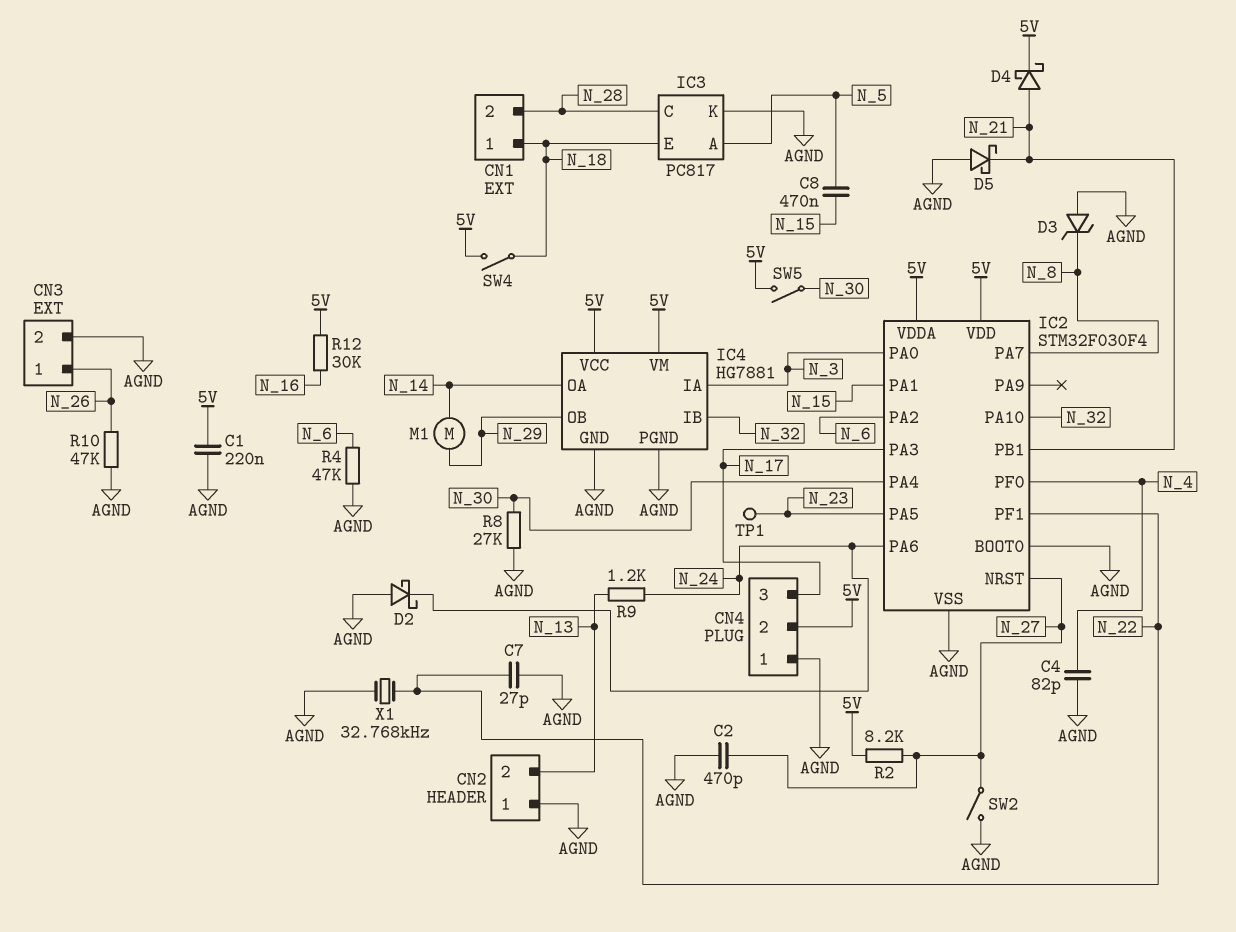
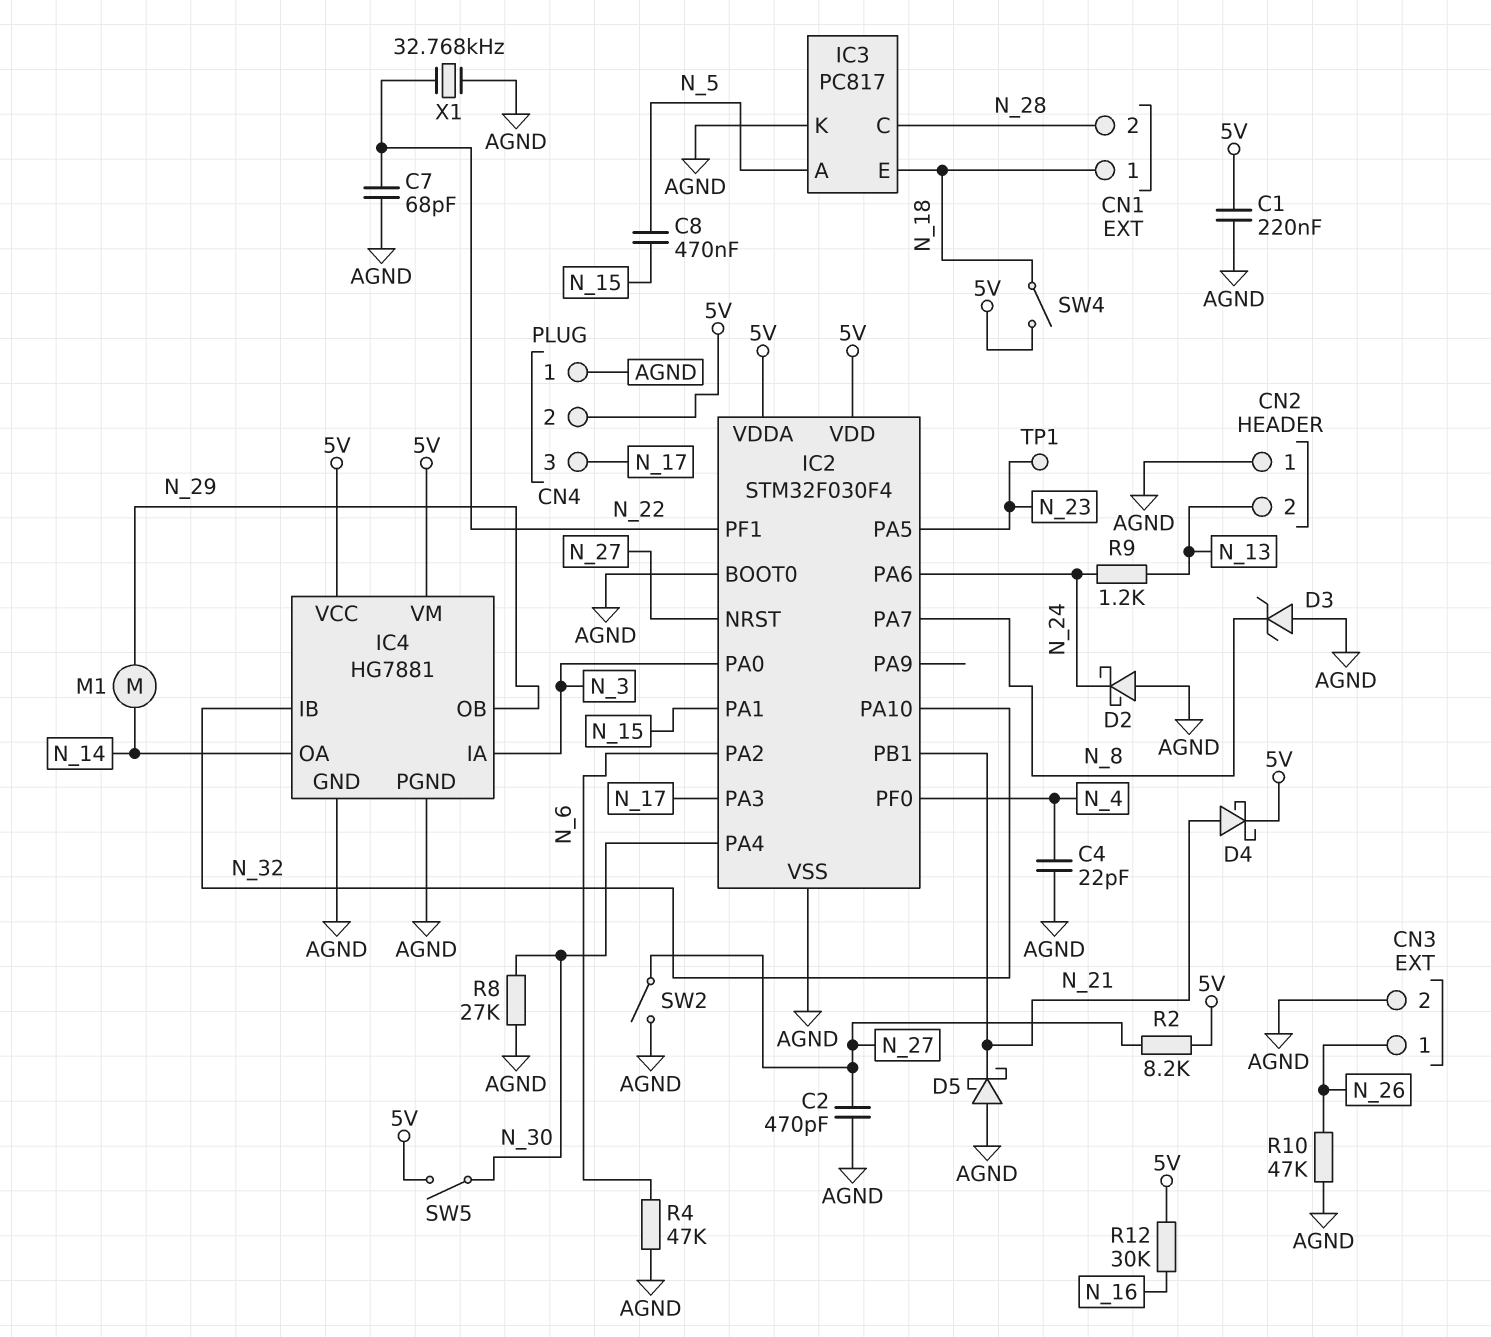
C4: 82pF (AGND, N_4) -> 22pF (AGND, N_4)
C7: 27pF (AGND, N_22) -> 68pF (AGND, N_22)

